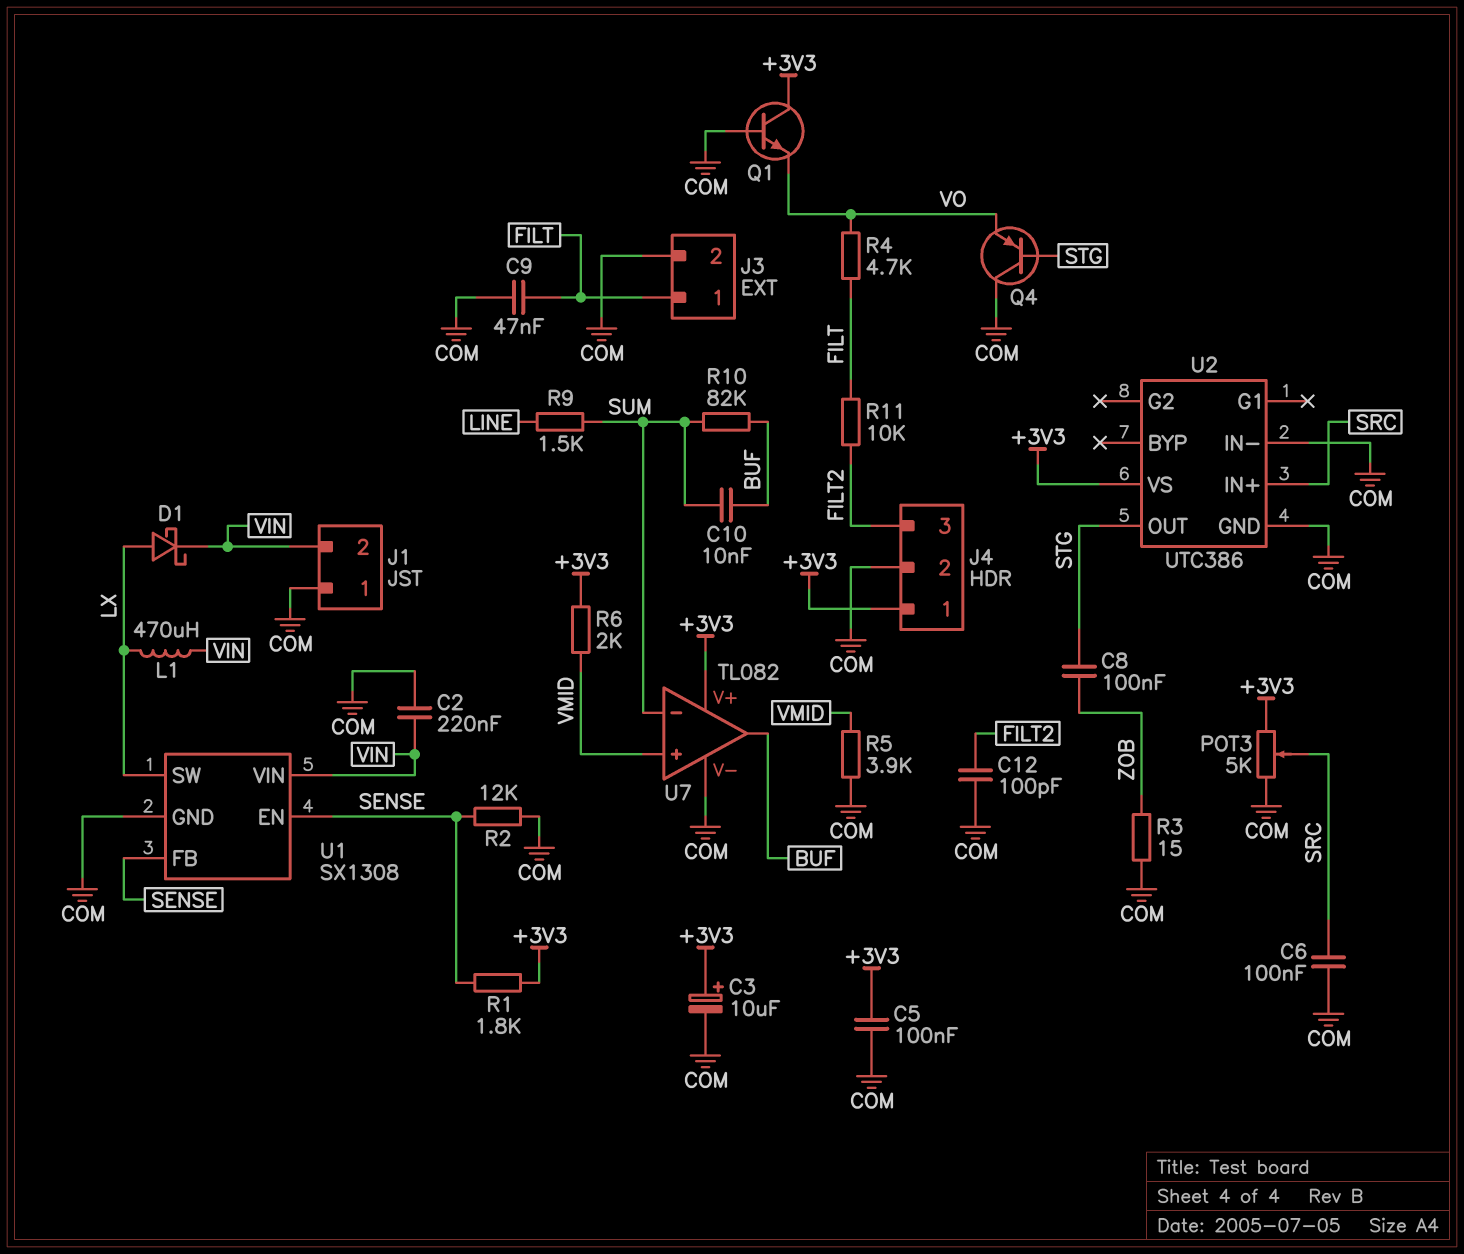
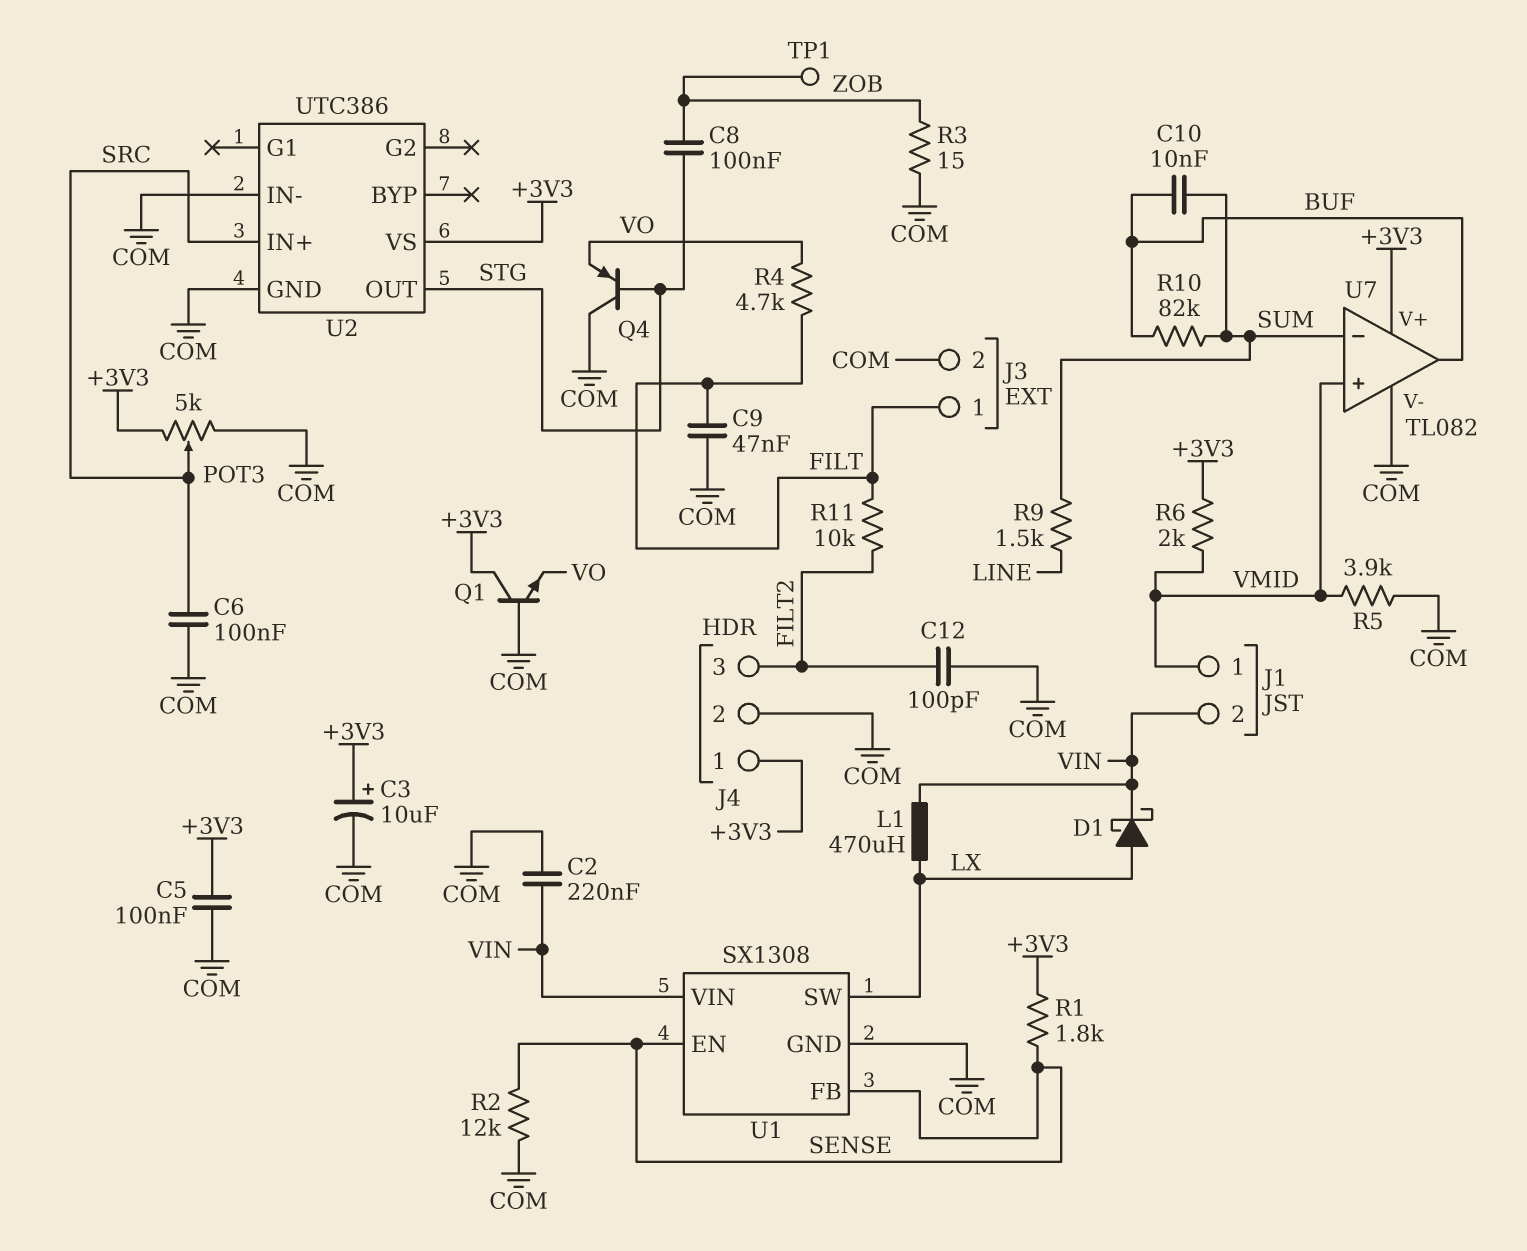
J1 pin 1: COM -> VMID
TP1: none -> test point (ZOB)

